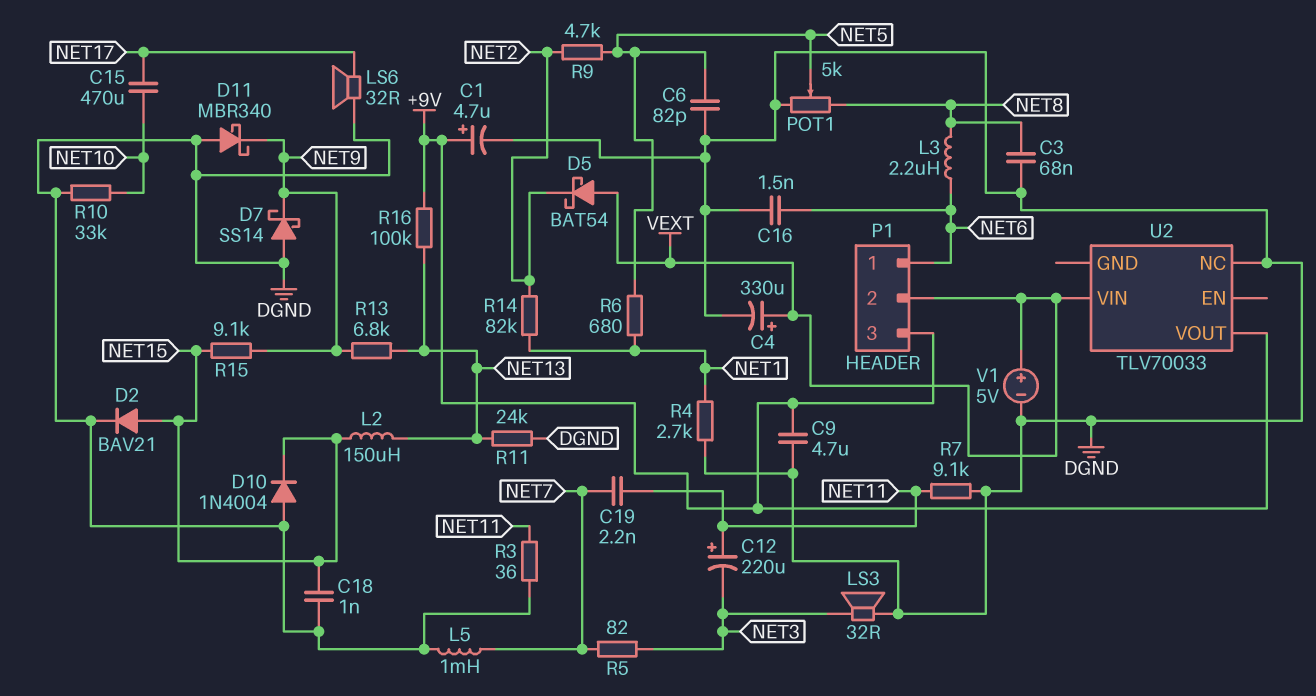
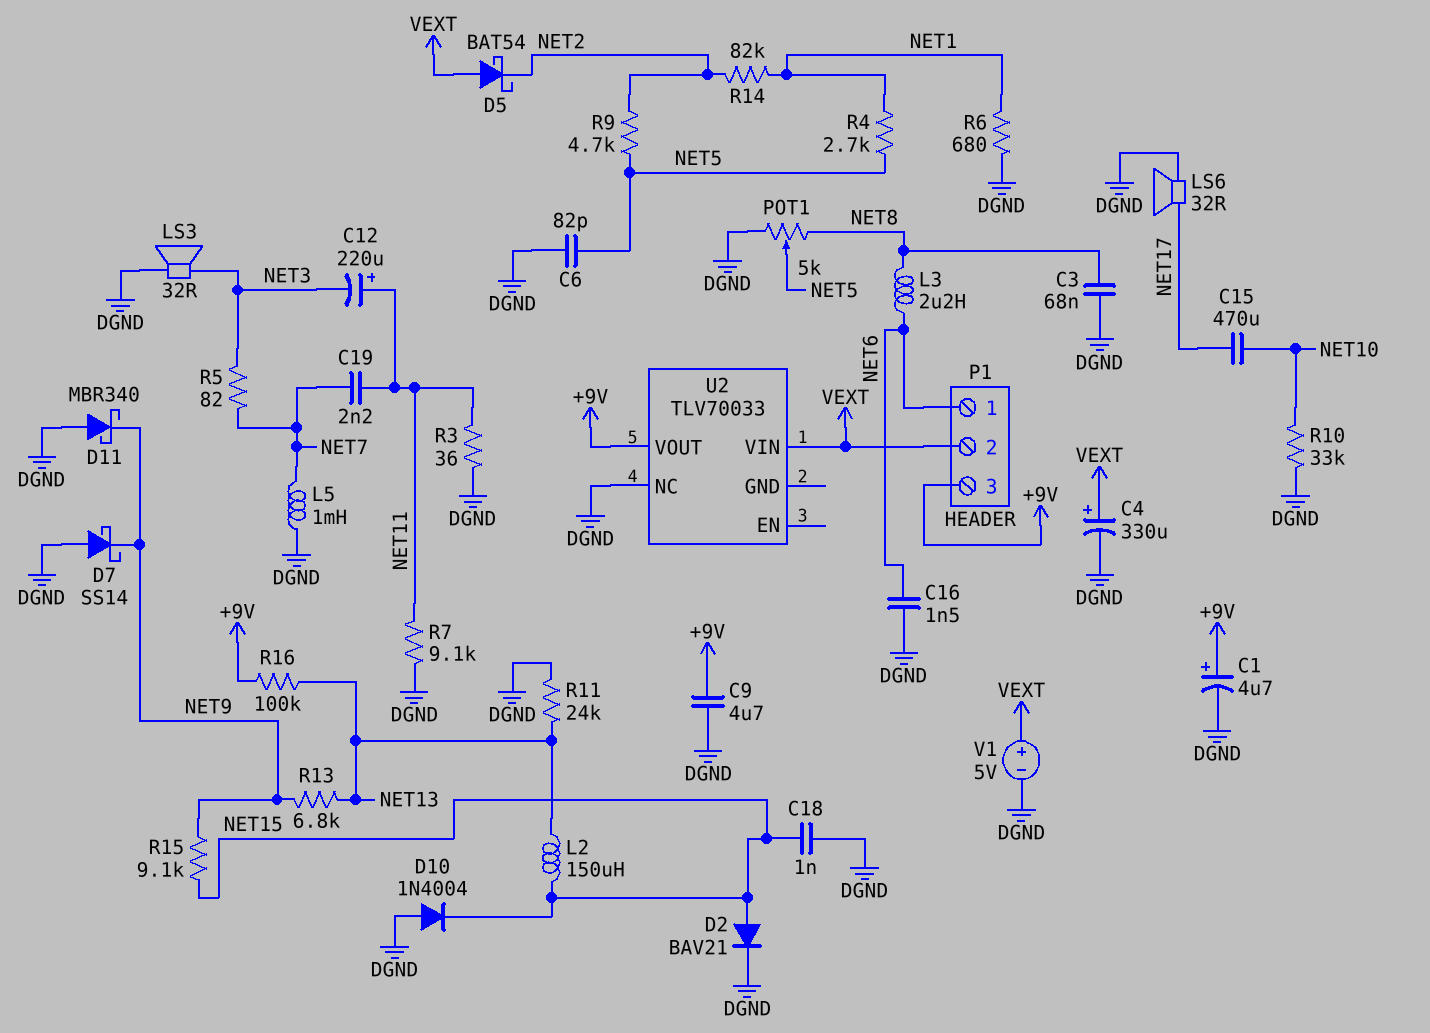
R4: 2.7k (DGND, NET1) -> 2.7k (NET1, NET5)
R6: 680 (NET1, NET5) -> 680 (DGND, NET1)

